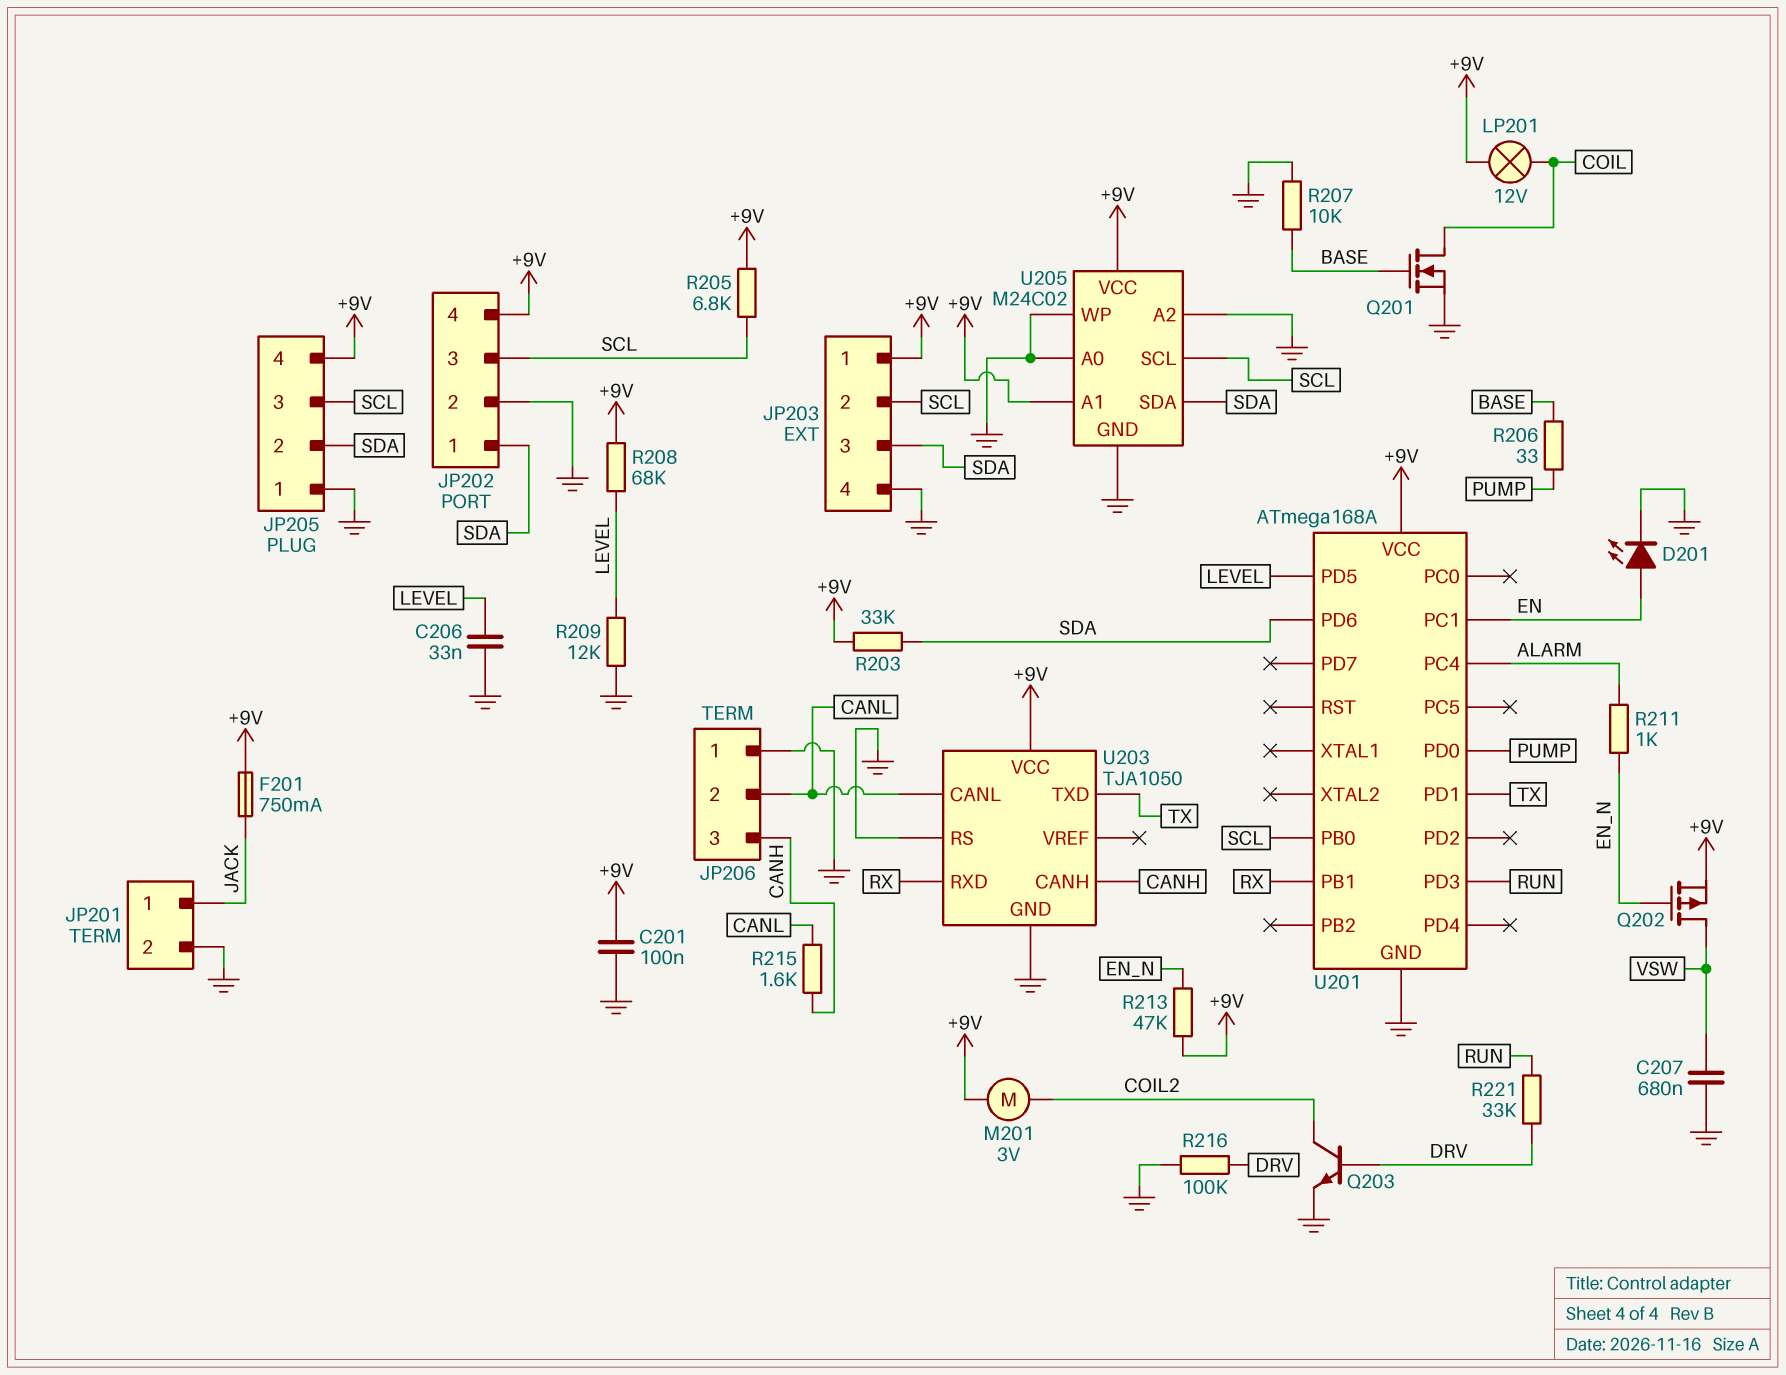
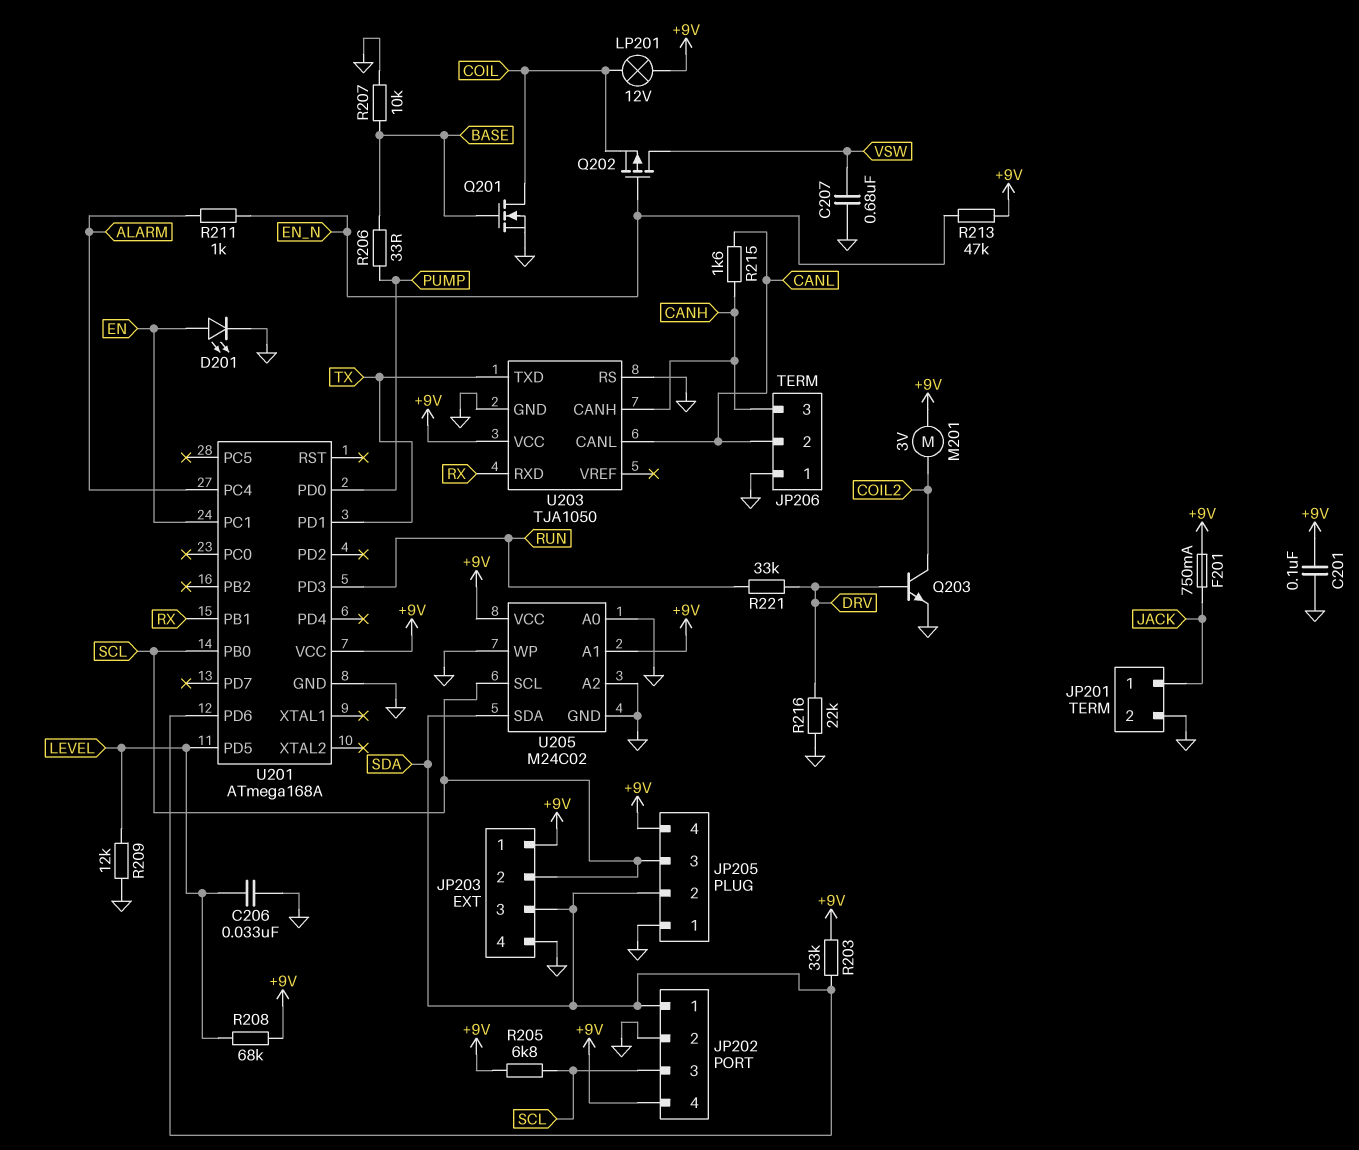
Q202: PMOS (G EN_N, D VSW, S +9V) -> PMOS (G EN_N, D VSW, S COIL)
R216: 100k (DRV, GND) -> 22k (DRV, GND)

